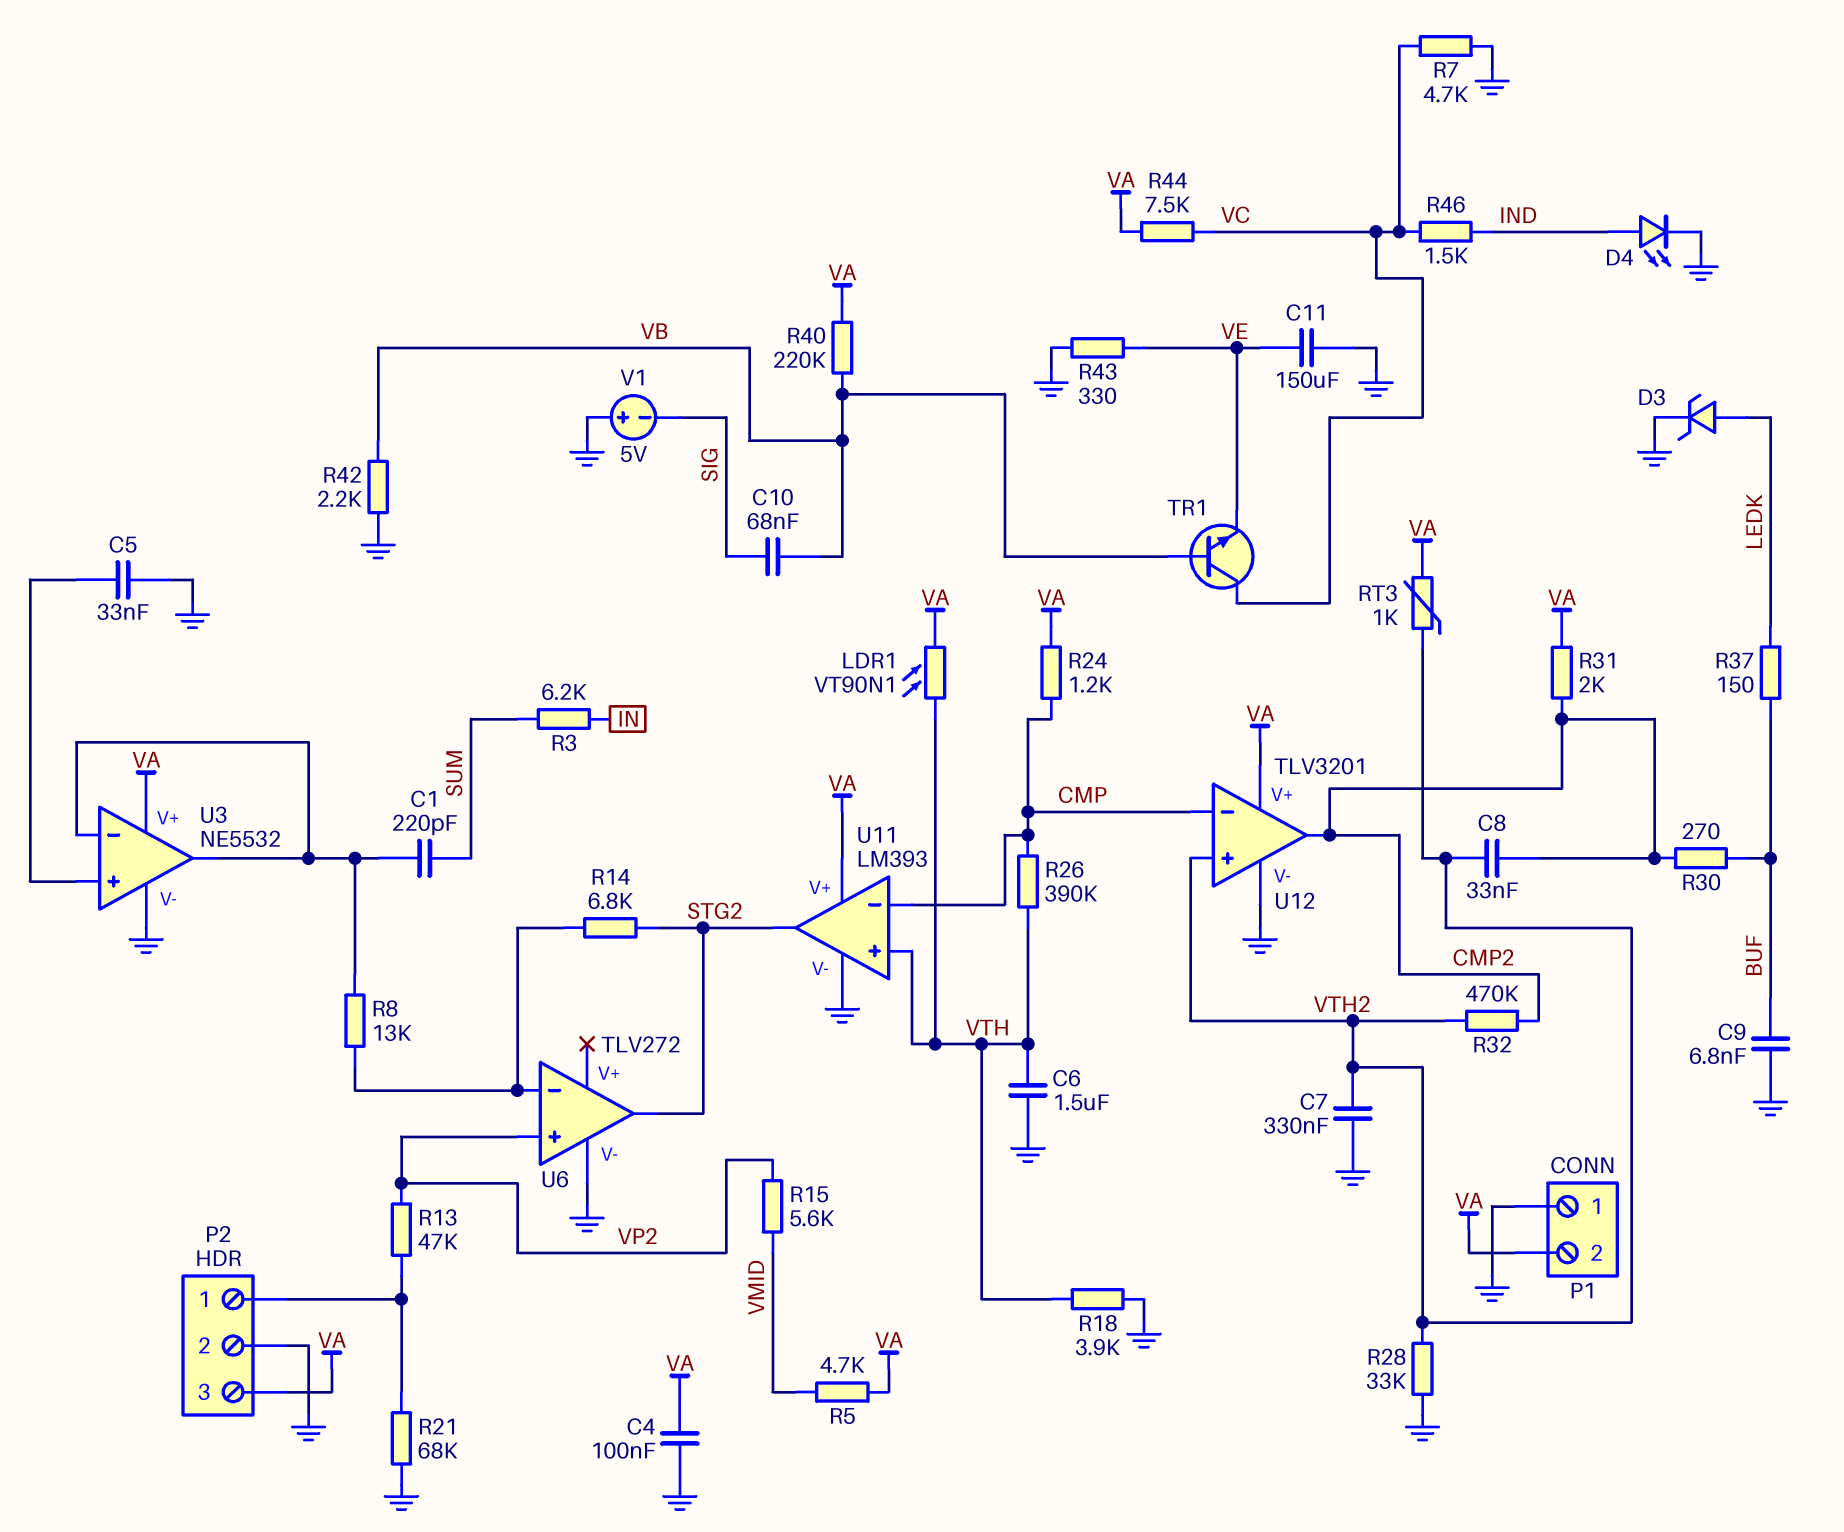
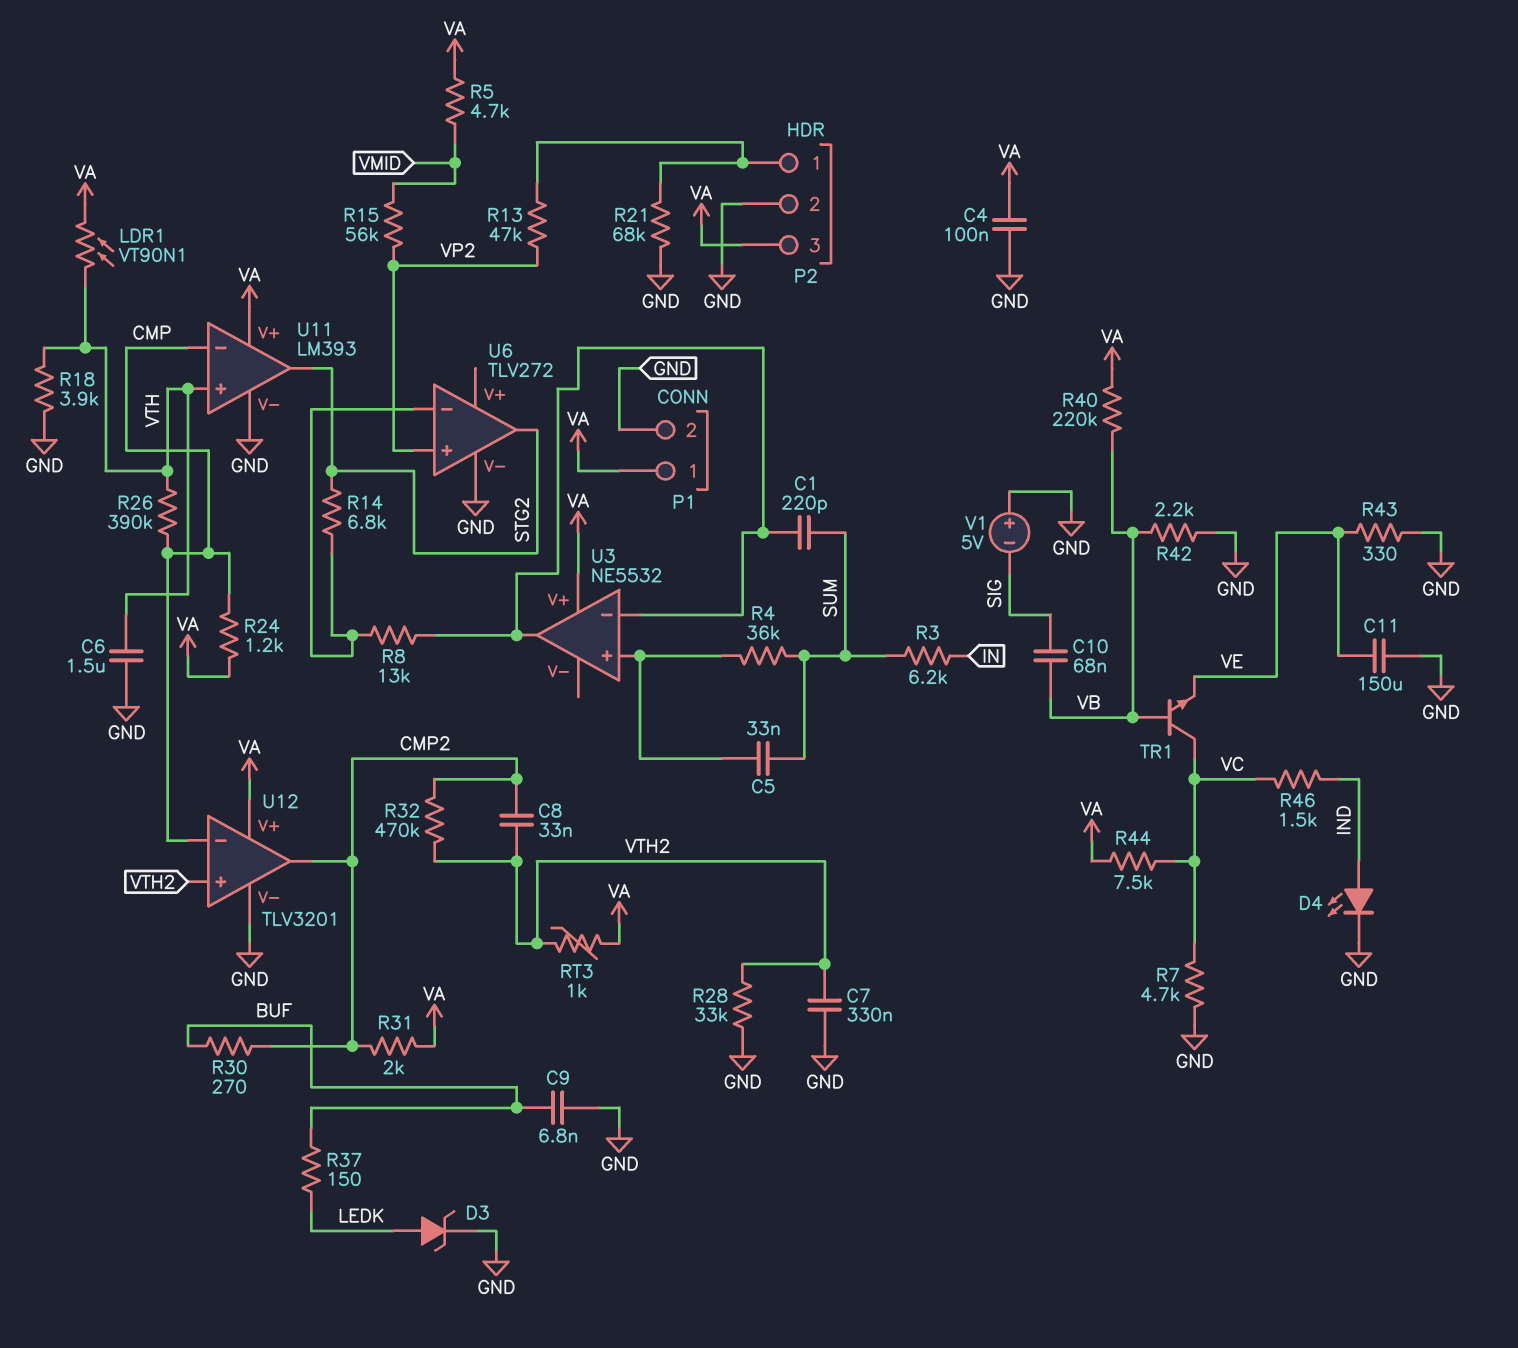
C5: 33nF (GND, U3/in+) -> 33nF (SUM, U3/in+)
P1 pin 1: GND -> VA
P1 pin 2: VA -> GND
R4: none -> 36k (SUM, U3/in+)
R15: 5.6k (VMID, VP2) -> 56k (VMID, VP2)
U3 pin V-: GND -> none

